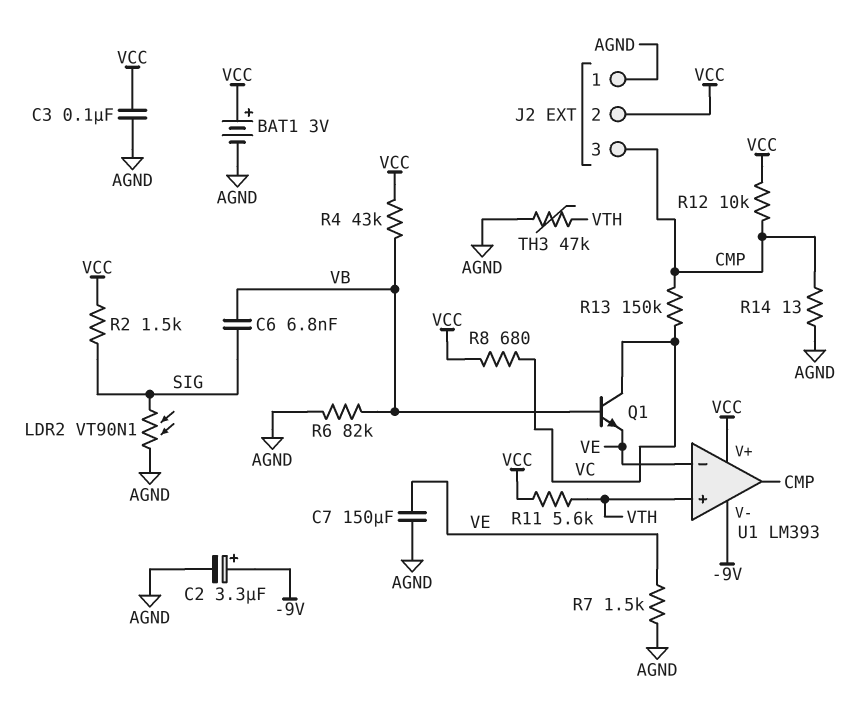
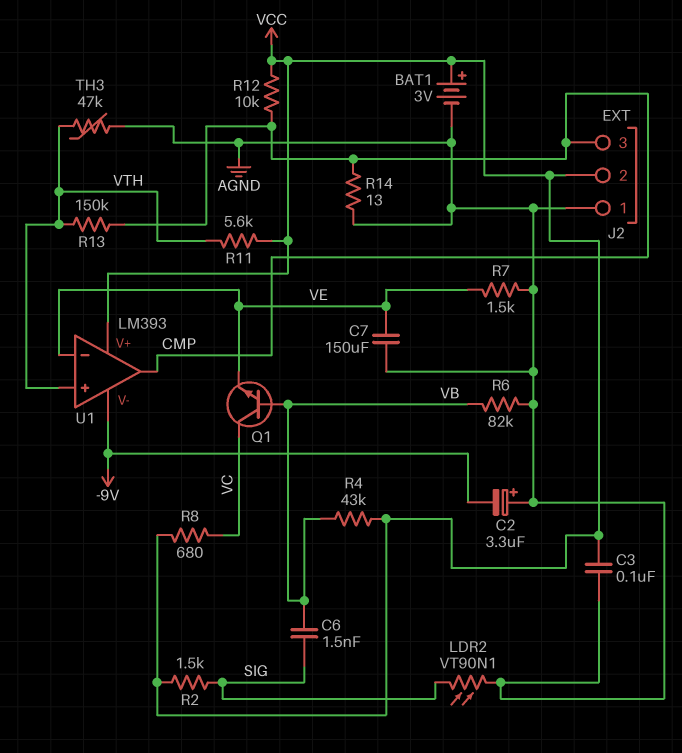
C2: 3.3uF (plus -9V, minus AGND) -> 3.3uF (plus AGND, minus -9V)
C6: 6.8nF (SIG, VB) -> 1.5nF (SIG, VB)
R13: 150k (CMP, VC) -> 150k (CMP, VTH)

